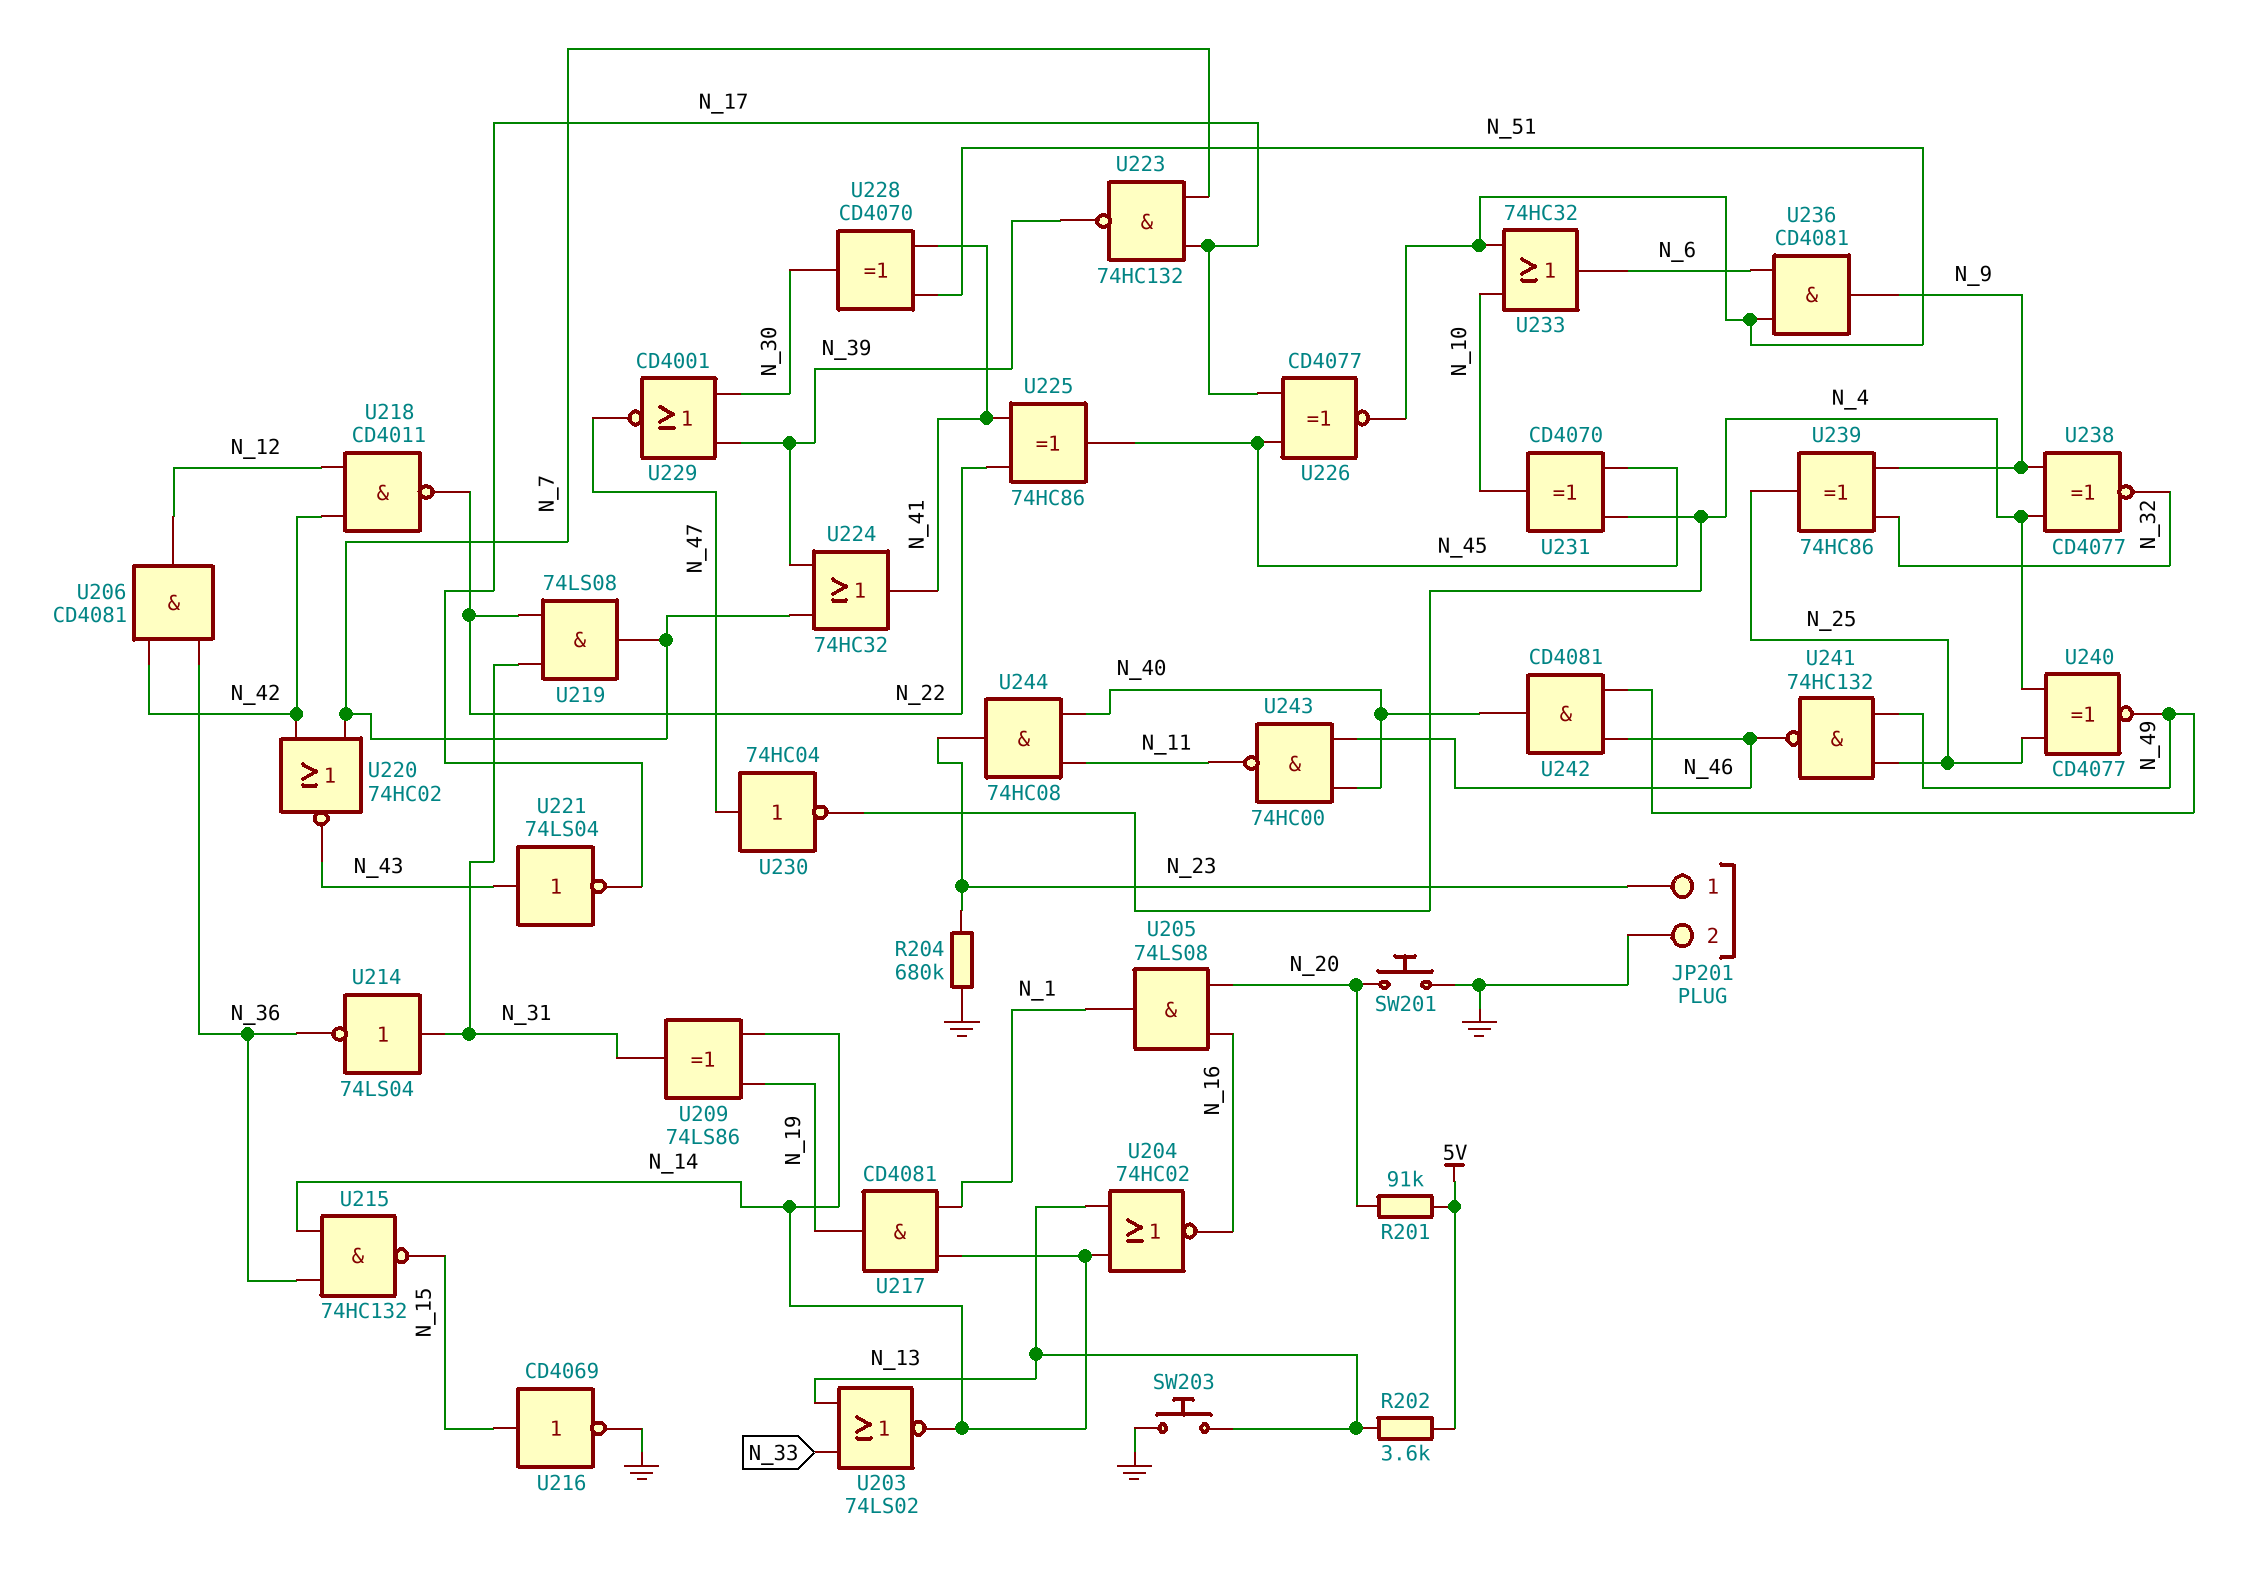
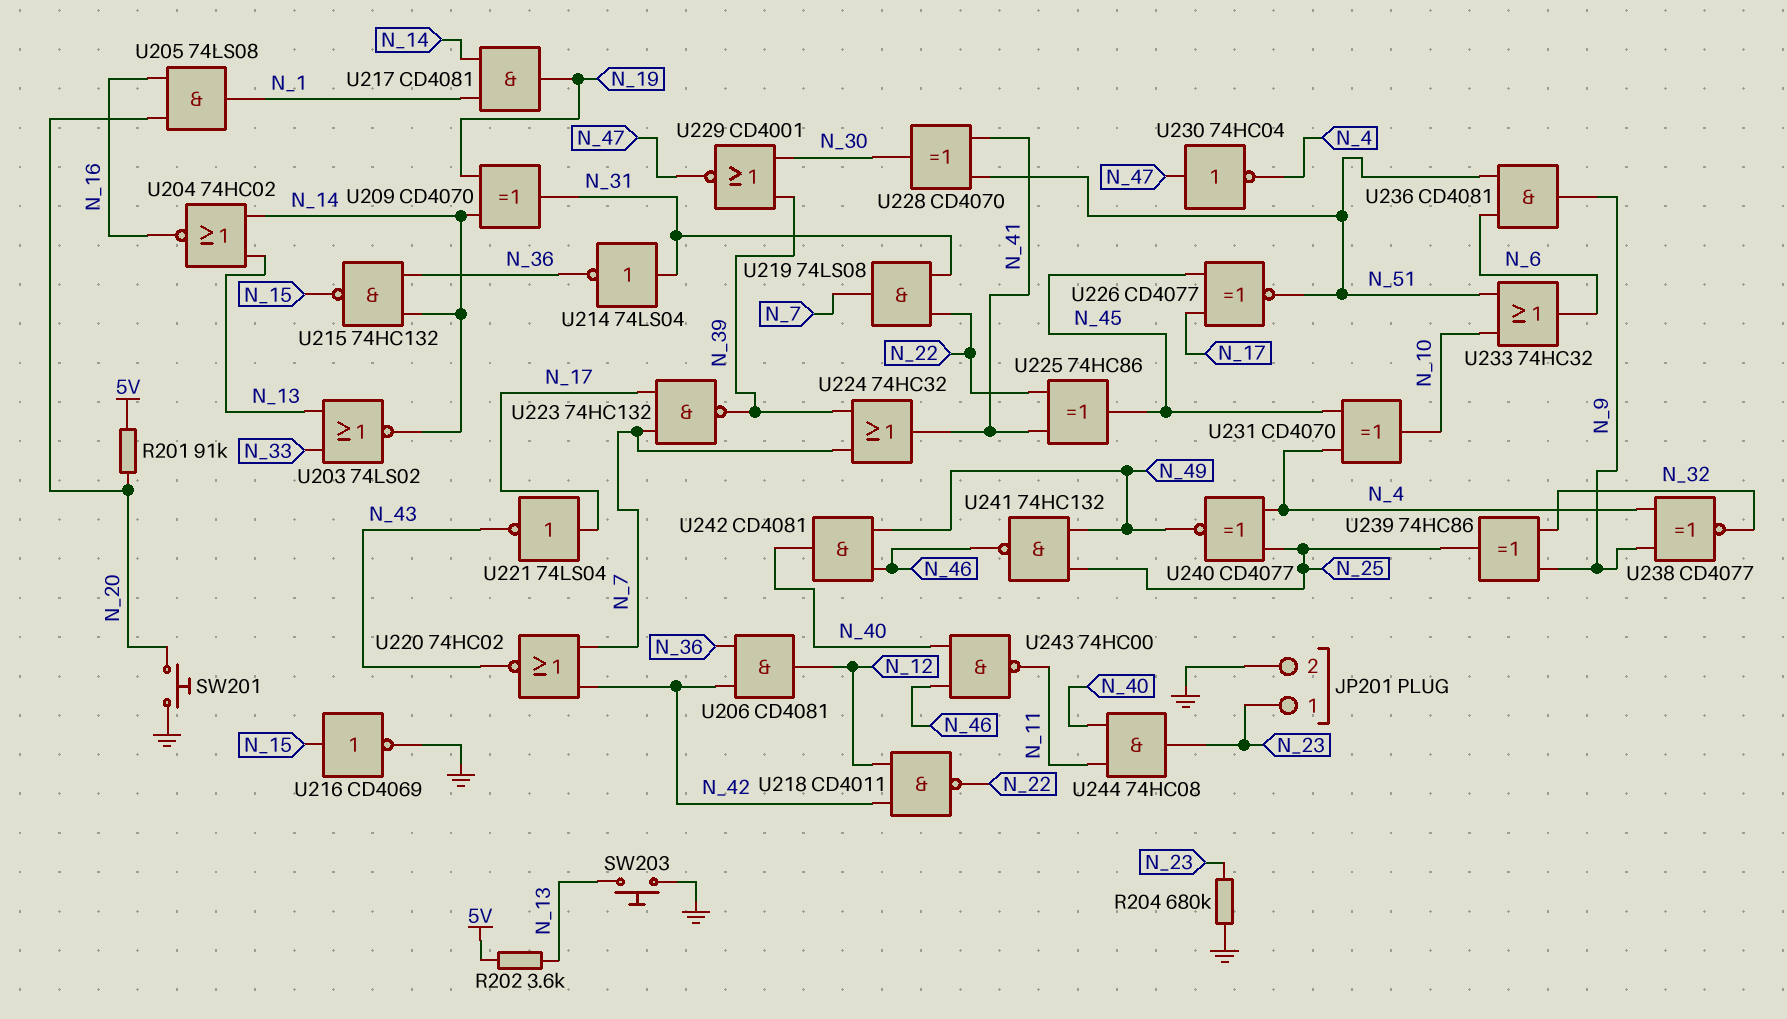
U209: XOR 74LS86 (in N_14, in N_19, out N_31) -> XOR CD4070 (in N_14, in N_19, out N_31)
U221: NOT 74LS04 (in N_43, out N_17) -> NOT 74LS04 (in N_17, out N_43)

